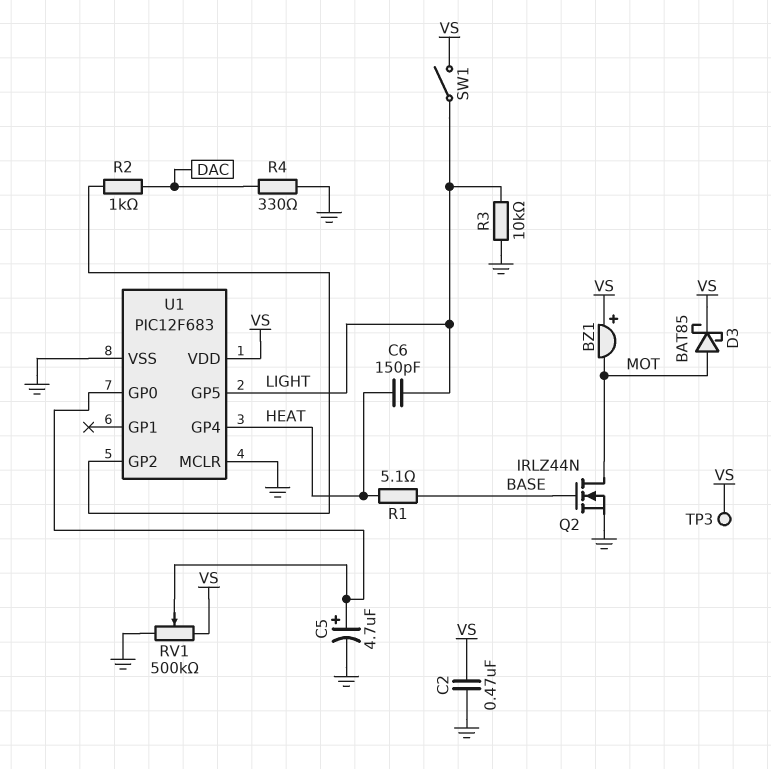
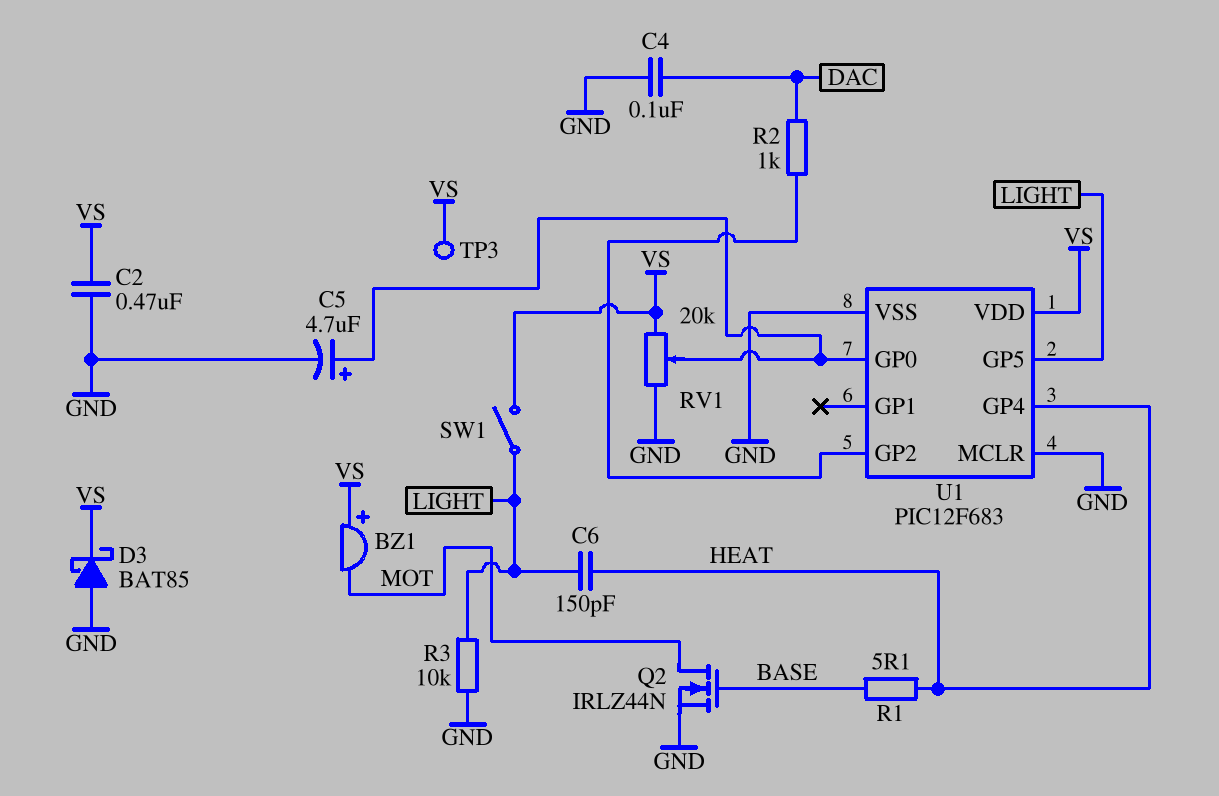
C4: none -> 100nF (DAC, GND)
D3: schottky BAT85 (A MOT, K VS) -> schottky BAT85 (A GND, K VS)
R4: 330 (DAC, GND) -> none
RV1: 500k (GND, VS, wiper U1/GP0) -> 20k (GND, VS, wiper U1/GP0)

